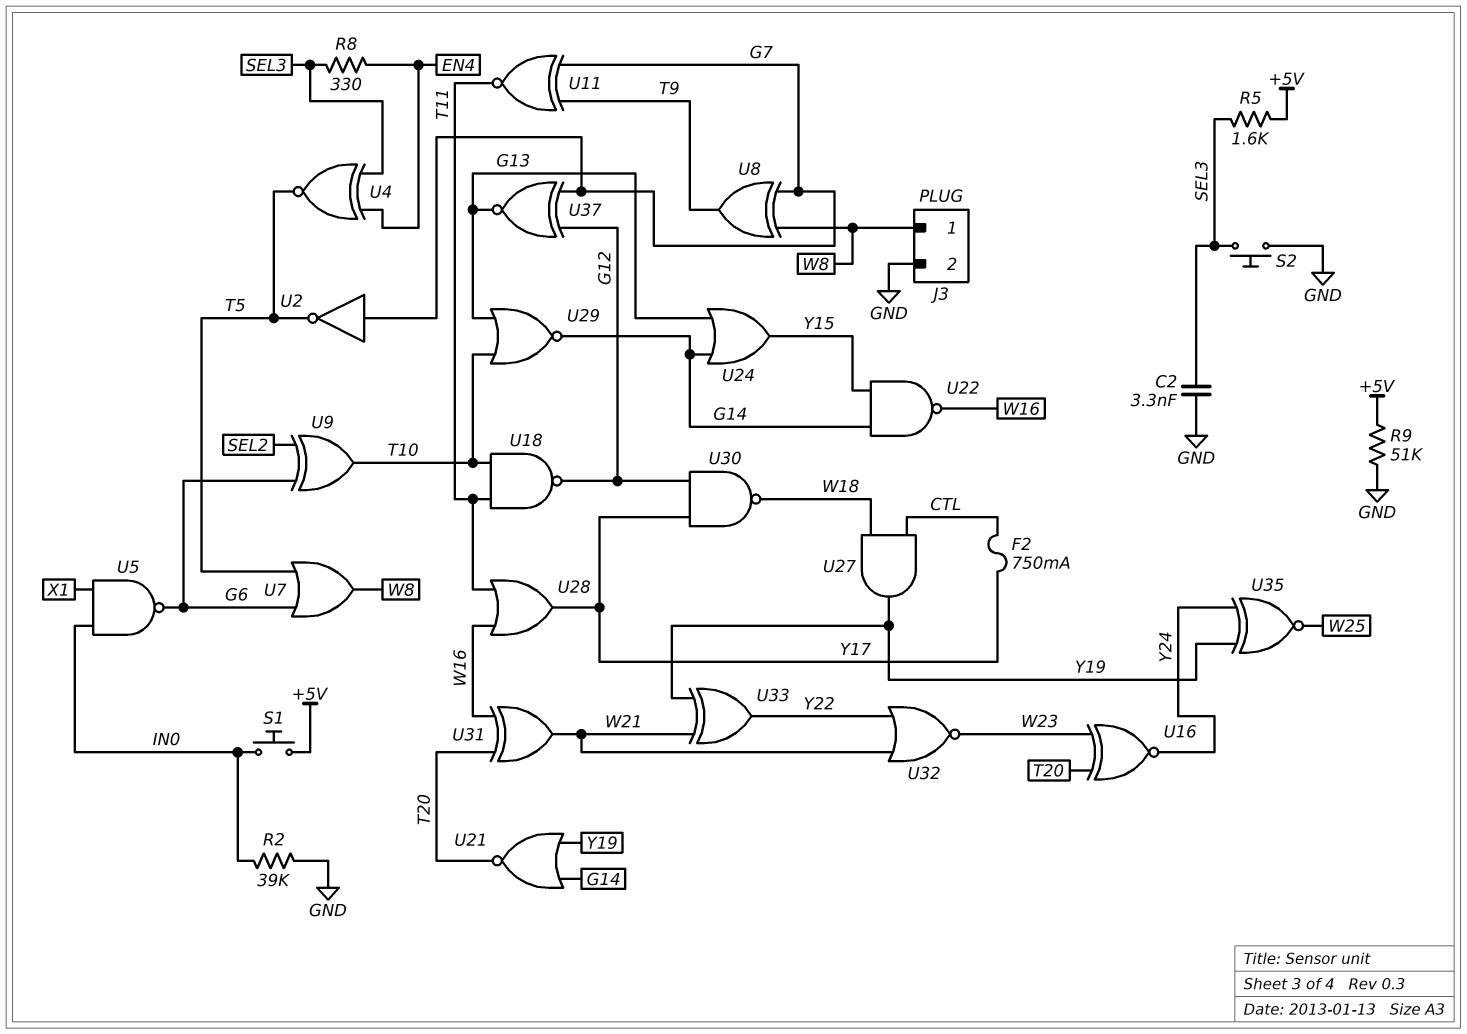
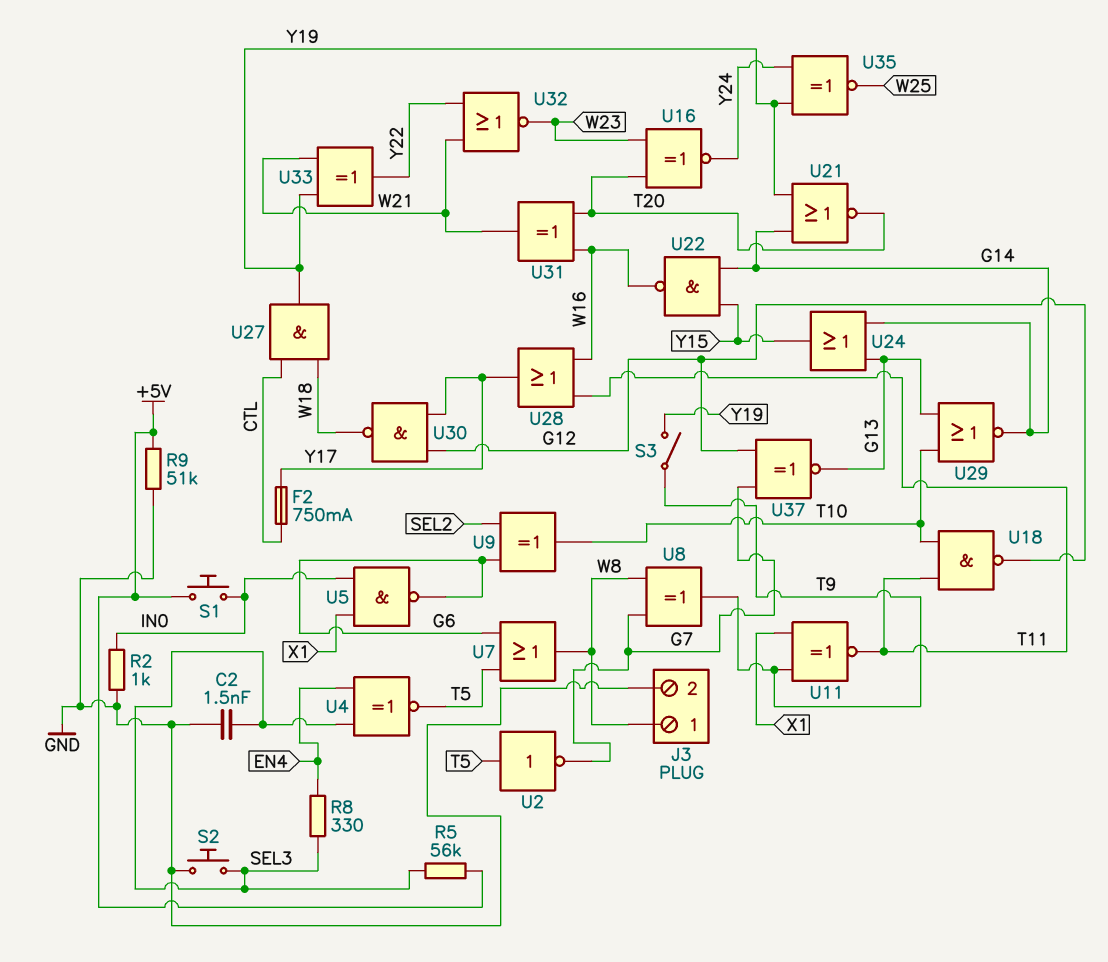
C2: 3.3nF (GND, SEL3) -> 1.5nF (GND, SEL3)
R2: 39k (GND, IN0) -> 1k (GND, IN0)
R5: 1.6k (+5V, SEL3) -> 56k (+5V, SEL3)
S3: none -> switch (T9, Y19)
U2: NOT (in G7, out T5) -> NOT (in T5, out G7)
U11: XNOR (in G7, in T9, out T11) -> XNOR (in T9, in X1, out T11)

